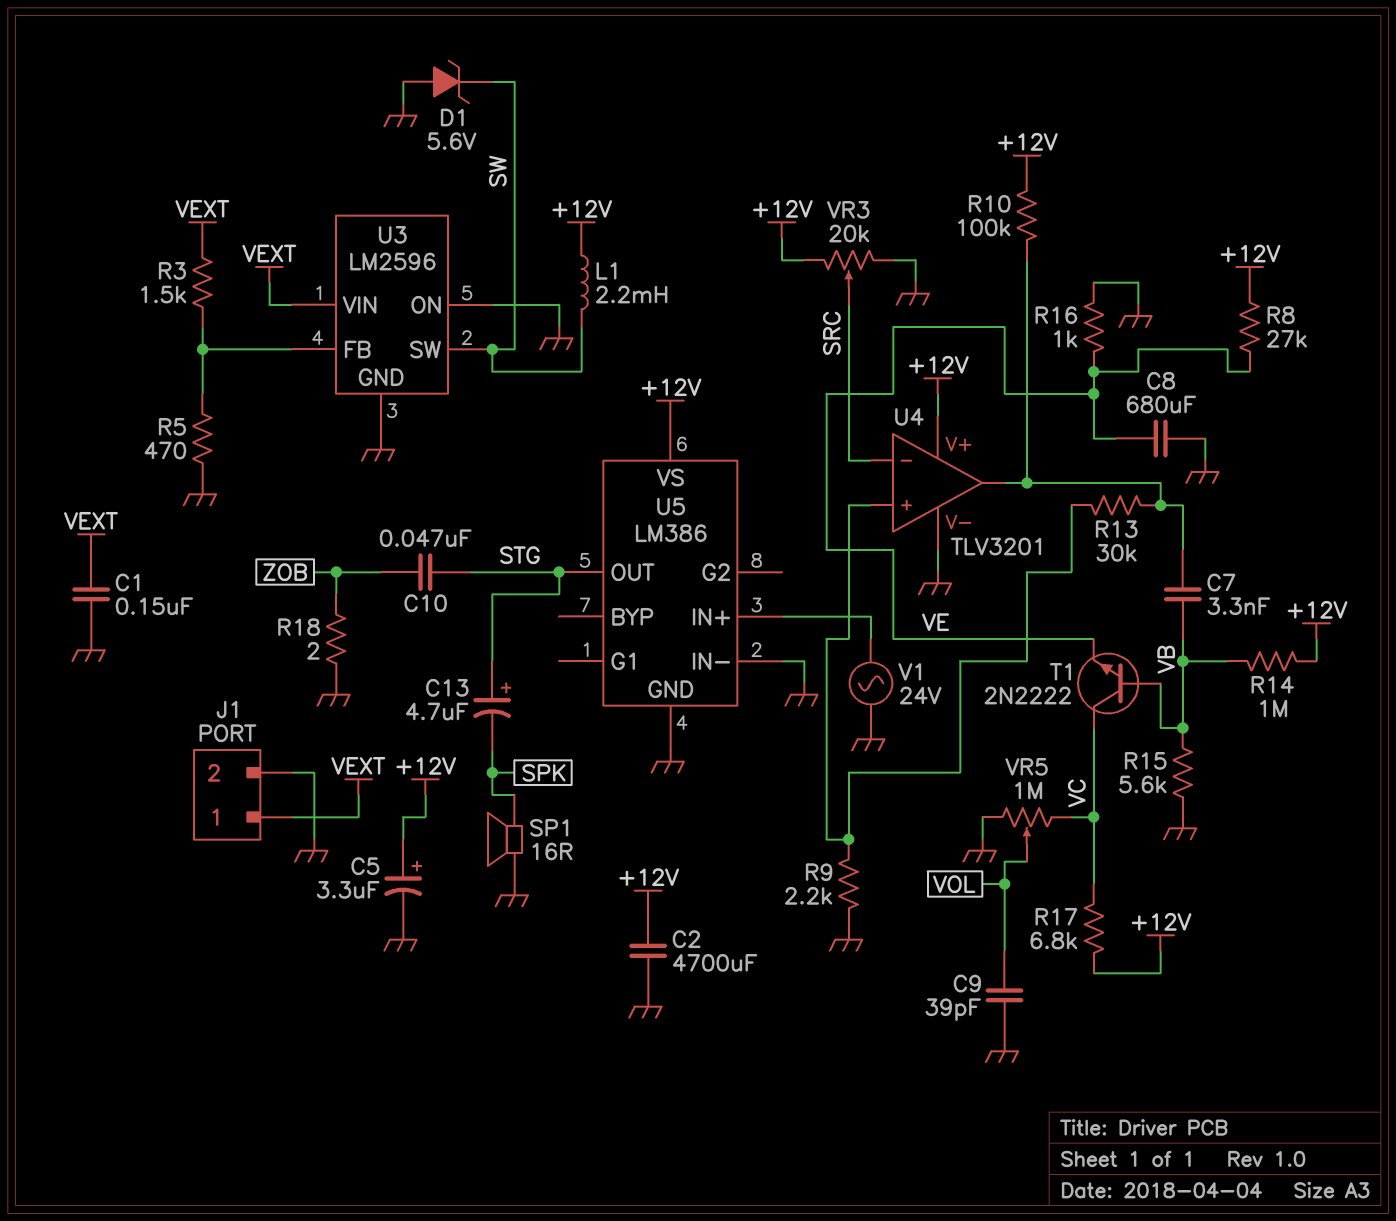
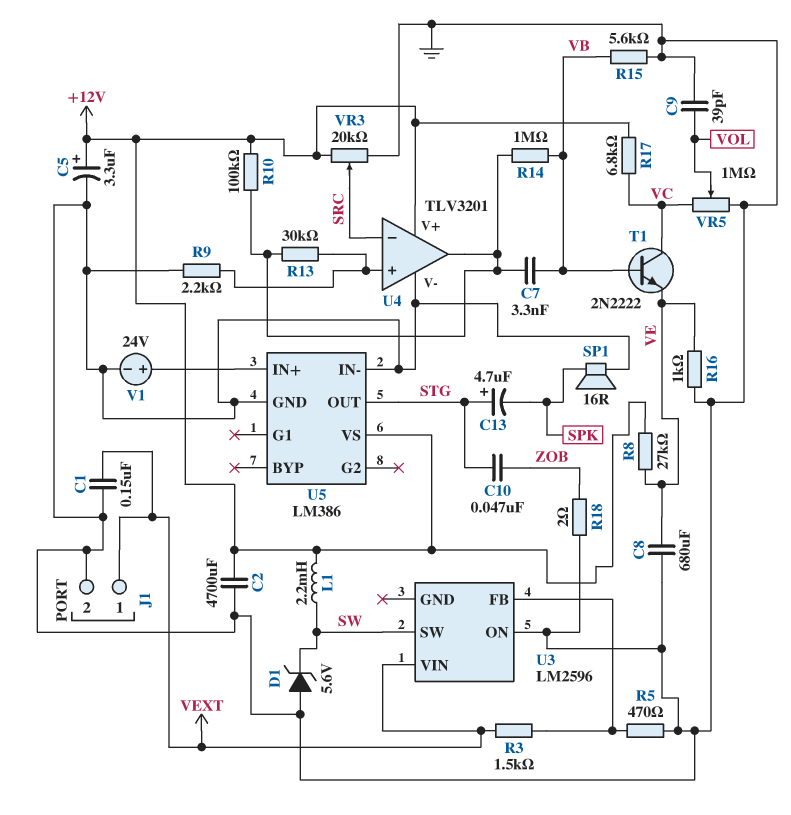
R14: 1M (+12V, VB) -> 1M (U4/out, VB)
U3 pin GND: GND -> none
V1: AC 24V (GND, U5/IN+) -> 24V (plus U5/IN+, minus GND)

